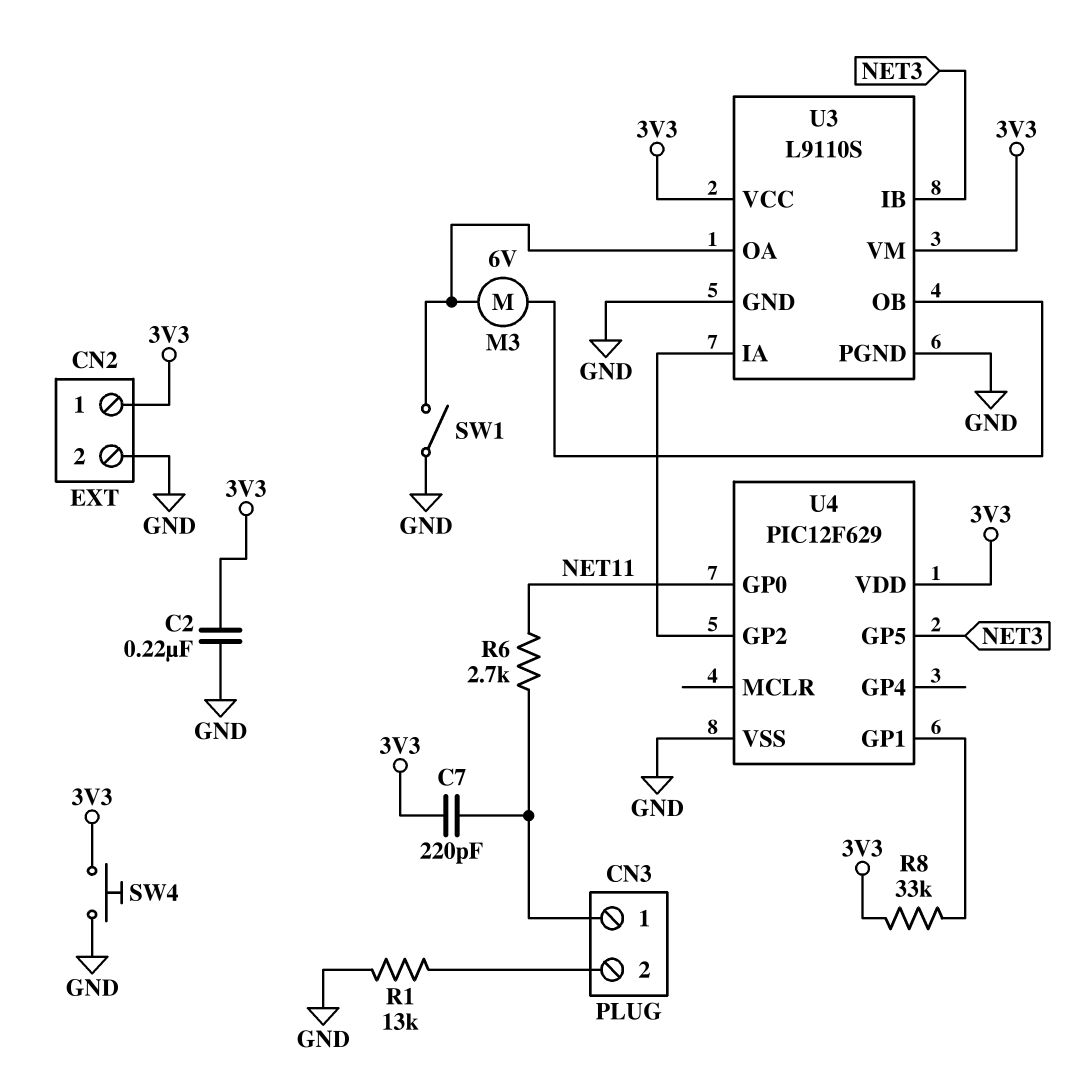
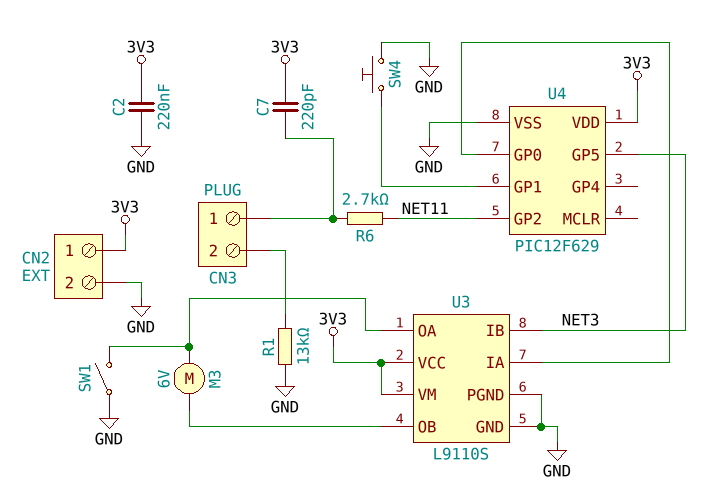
R8: 33k (3V3, U4/GP1) -> none
SW4: button (3V3, GND) -> button (GND, U4/GP1)
U4 pin GP0: NET11 -> U3/IA
U4 pin GP2: U3/IA -> NET11

